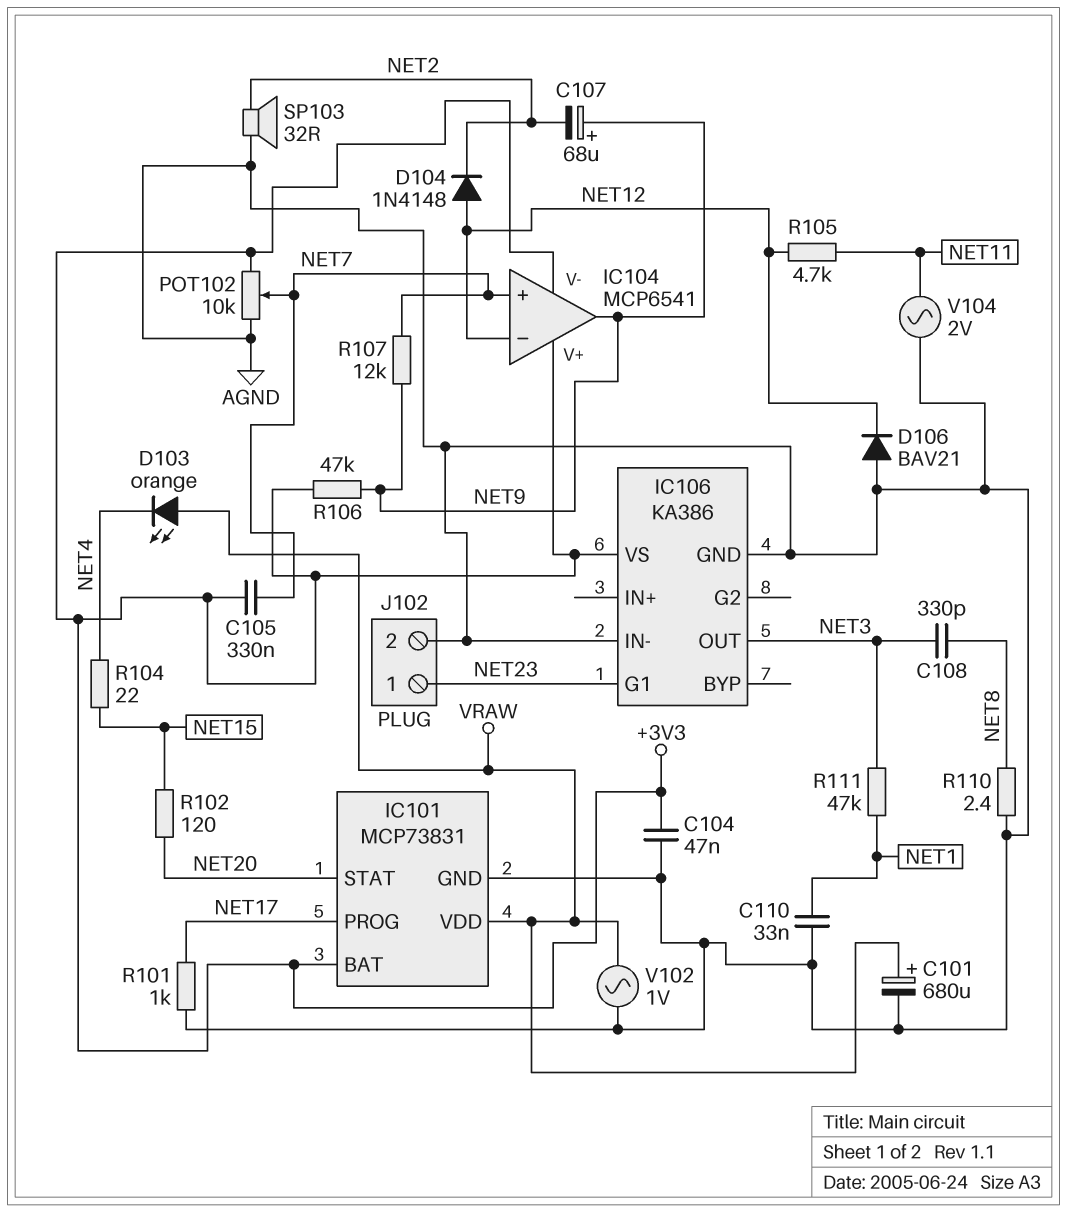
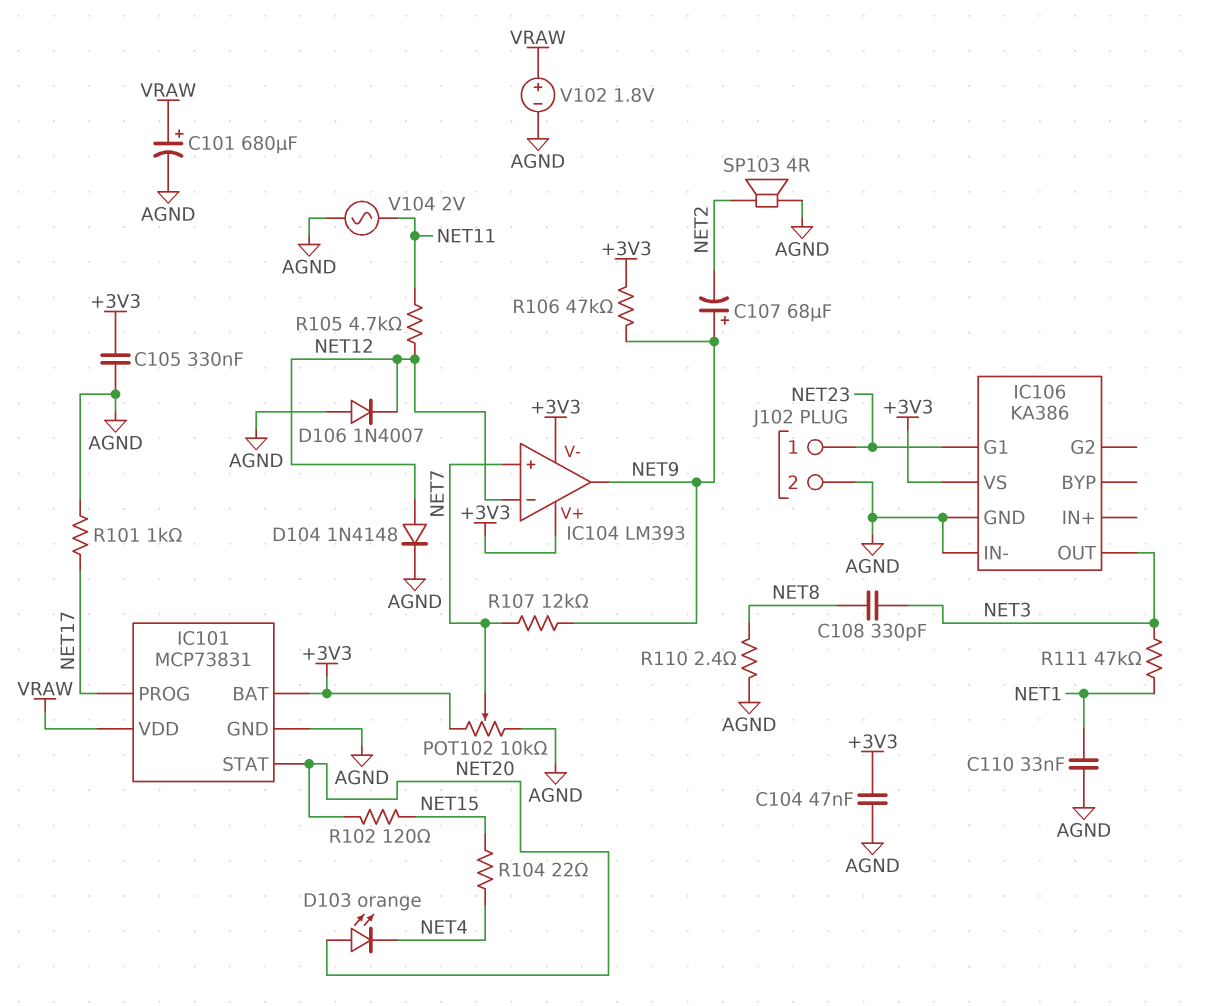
C105: 330nF (+3V3, NET7) -> 330nF (+3V3, AGND)
D103: LED orange (A VRAW, K NET4) -> LED orange (A NET20, K NET4)
D104: diode 1N4148 (A NET12, K NET2) -> diode 1N4148 (A NET12, K AGND)
D106: diode BAV21 (A AGND, K NET12) -> diode 1N4007 (A AGND, K NET12)
IC104: MCP6541 -> LM393
SP103: speaker 32R (AGND, NET2) -> speaker 4R (AGND, NET2)
V102: AC 1V (AGND, VRAW) -> 1.8V (plus VRAW, minus AGND)

